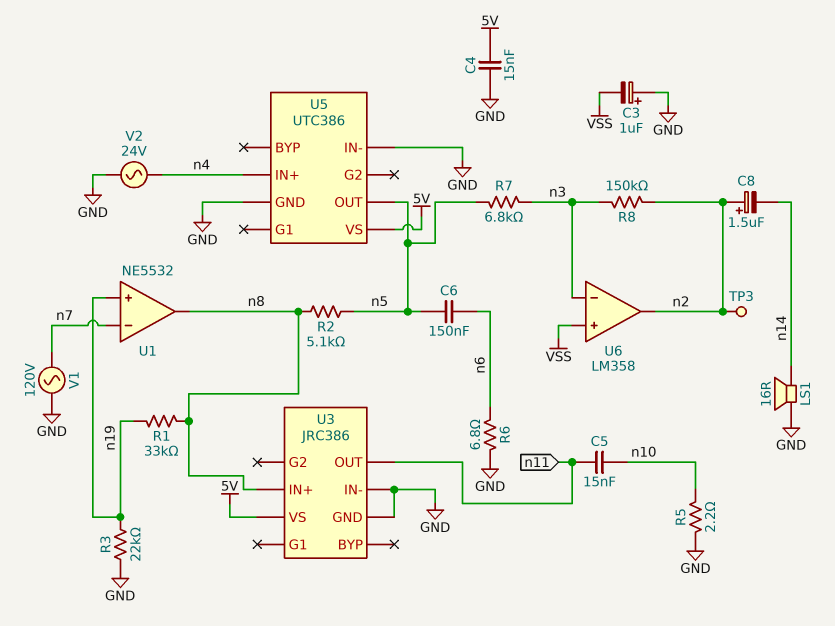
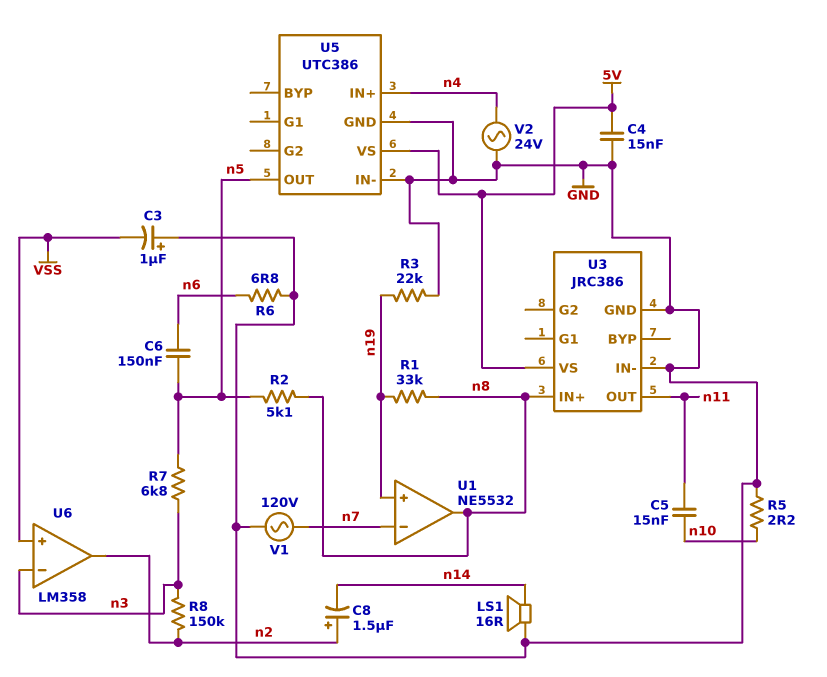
TP3: test point (n2) -> none

